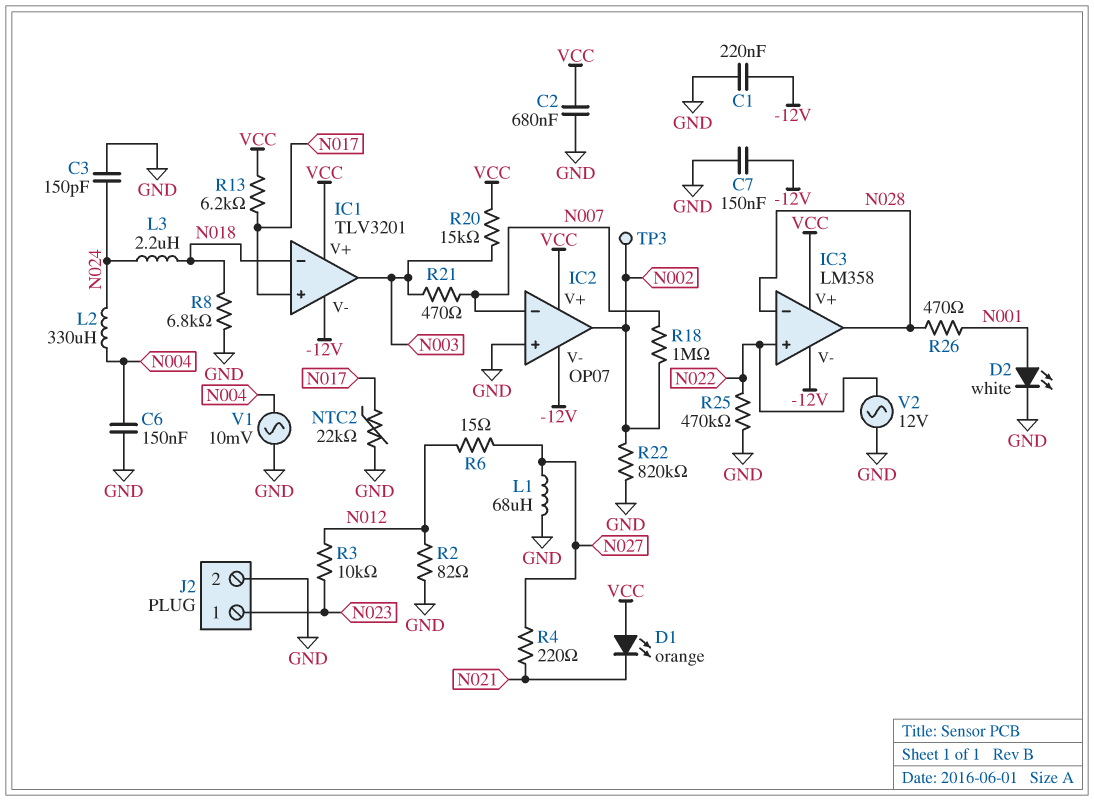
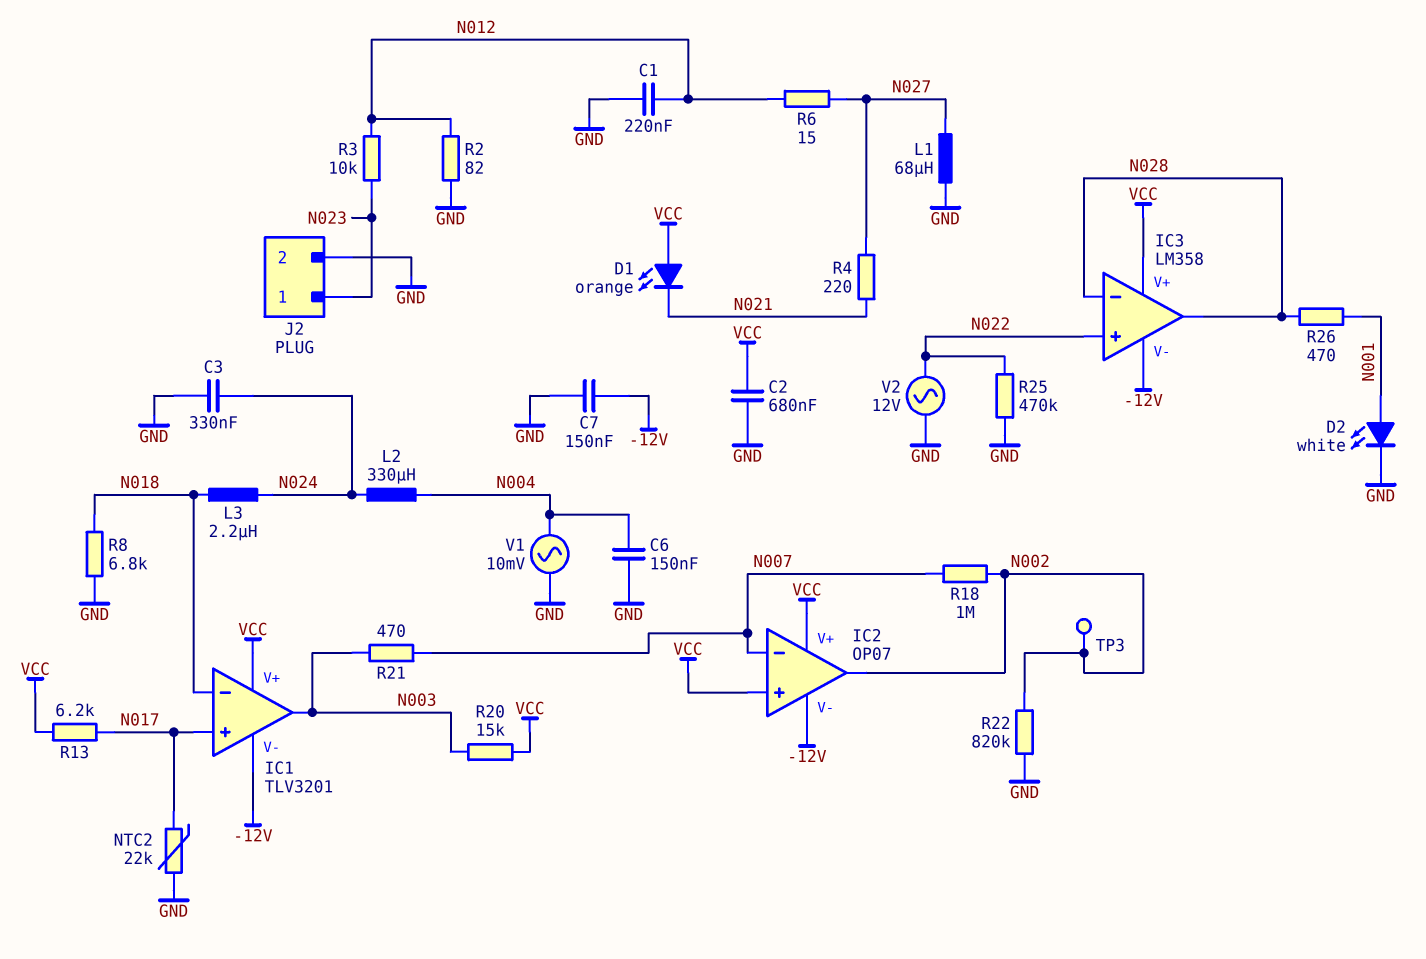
C1: 220nF (-12V, GND) -> 220nF (GND, N012)
C3: 150pF (GND, N024) -> 330nF (GND, N024)
IC2 pin in+: GND -> VCC

